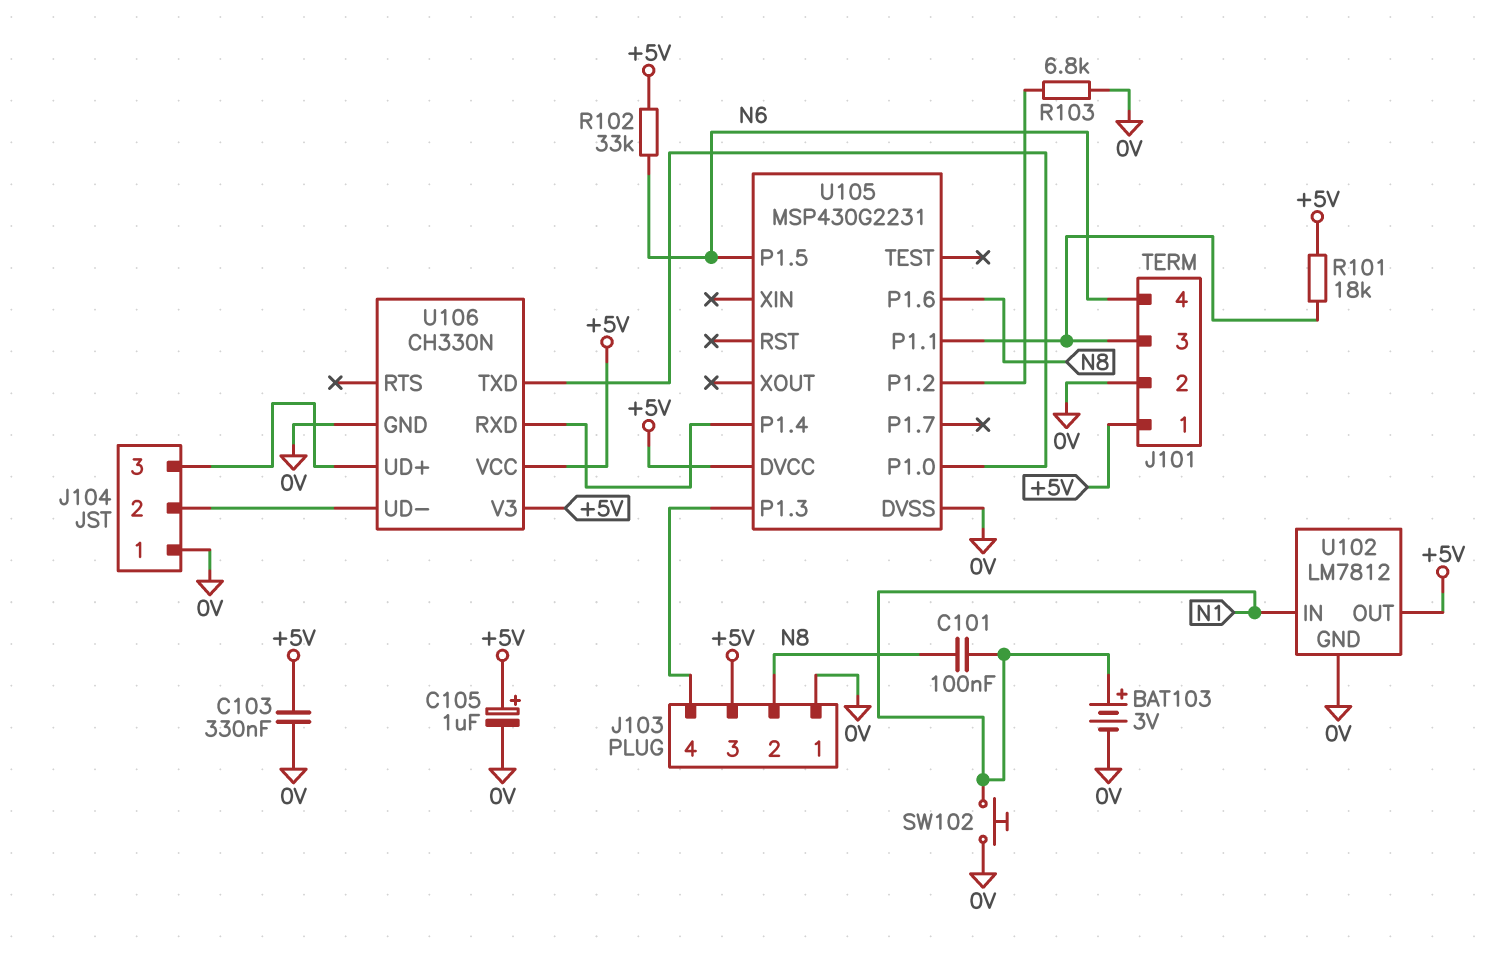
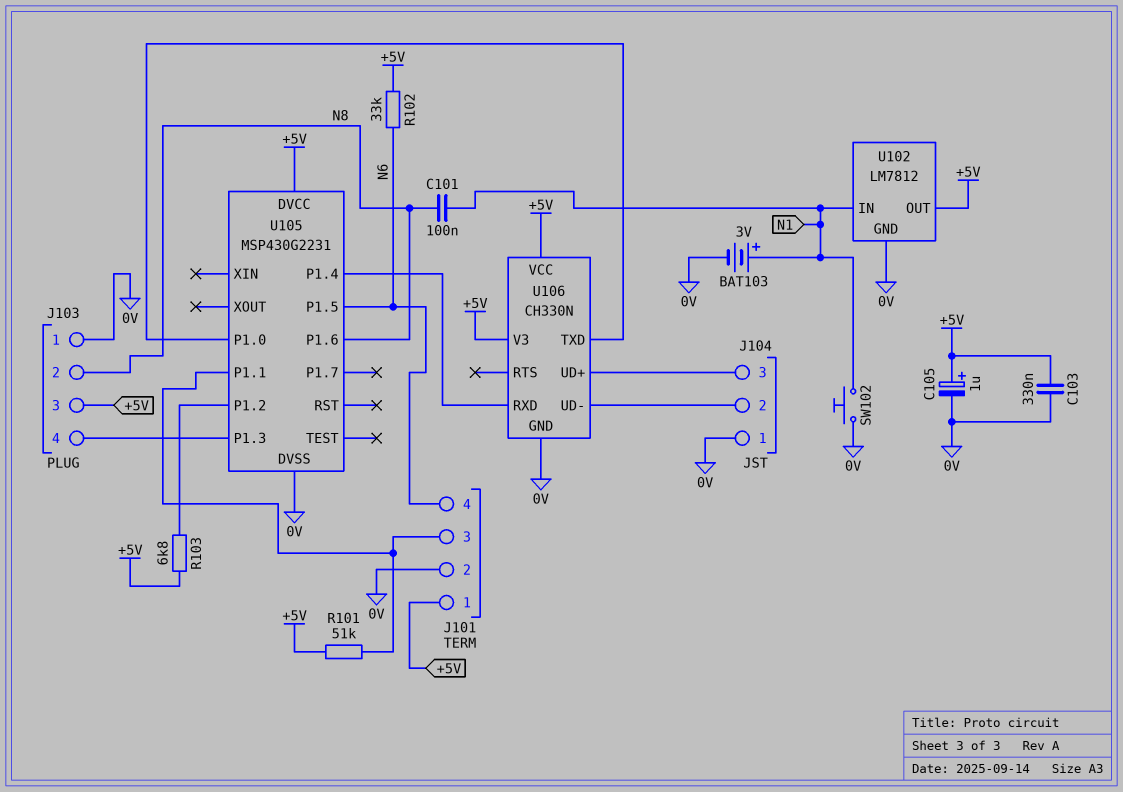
R101: 18k (+5V, J101/3) -> 51k (+5V, J101/3)
R103: 6.8k (0V, U105/P1.2) -> 6.8k (+5V, U105/P1.2)

